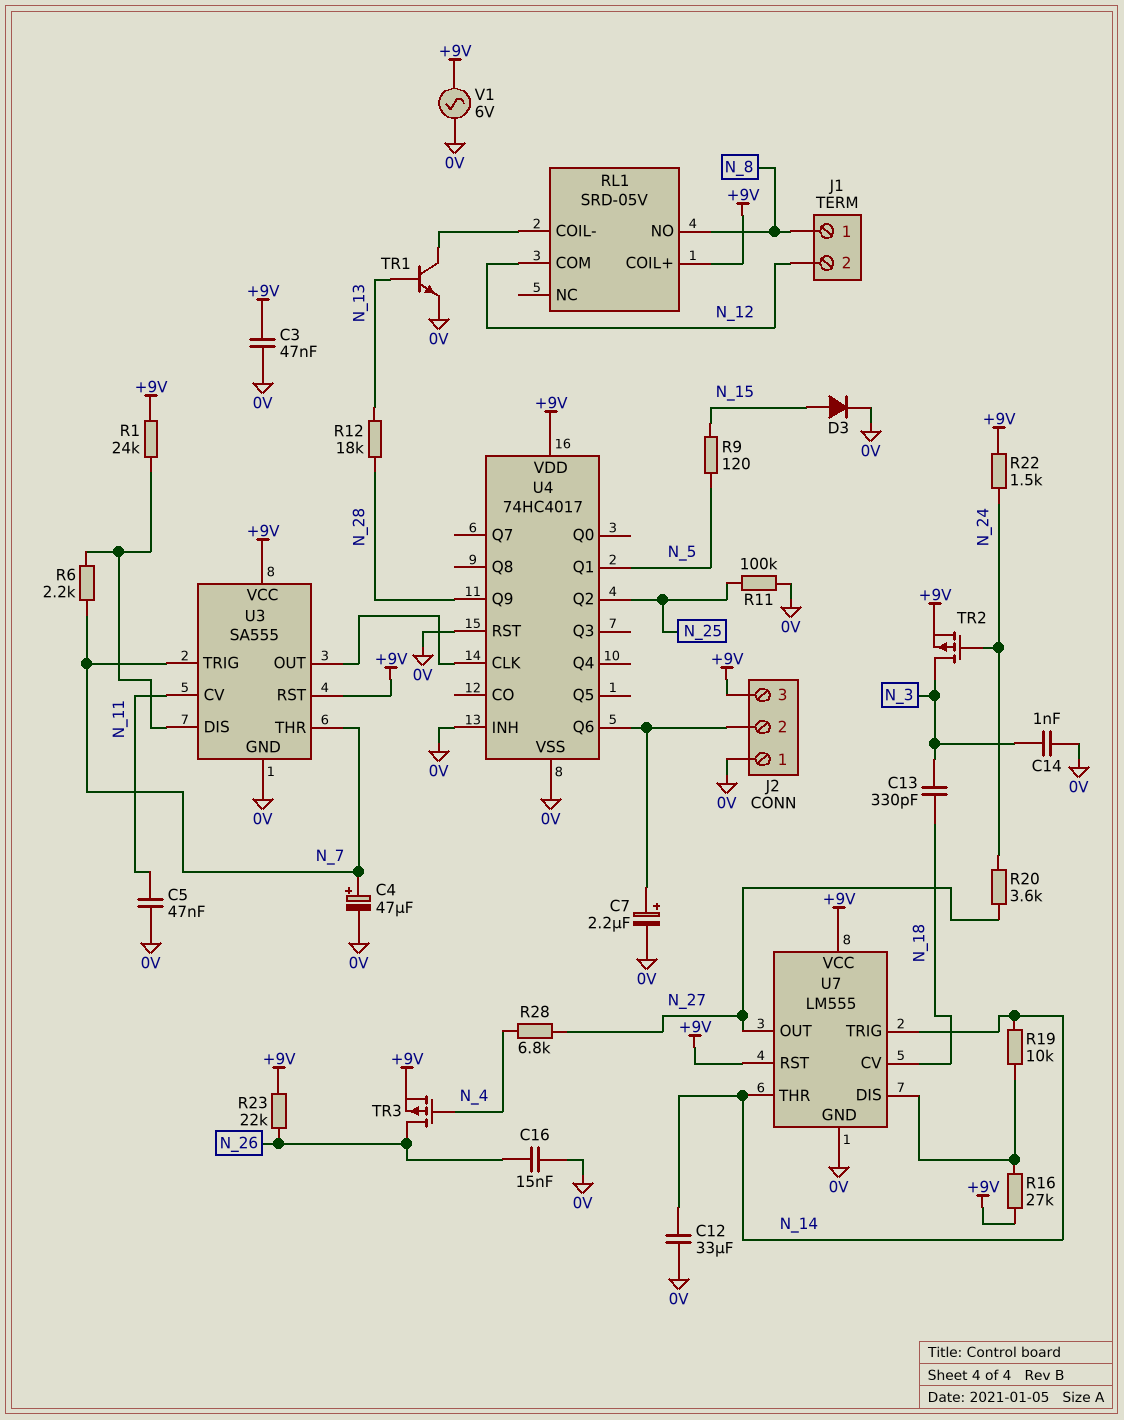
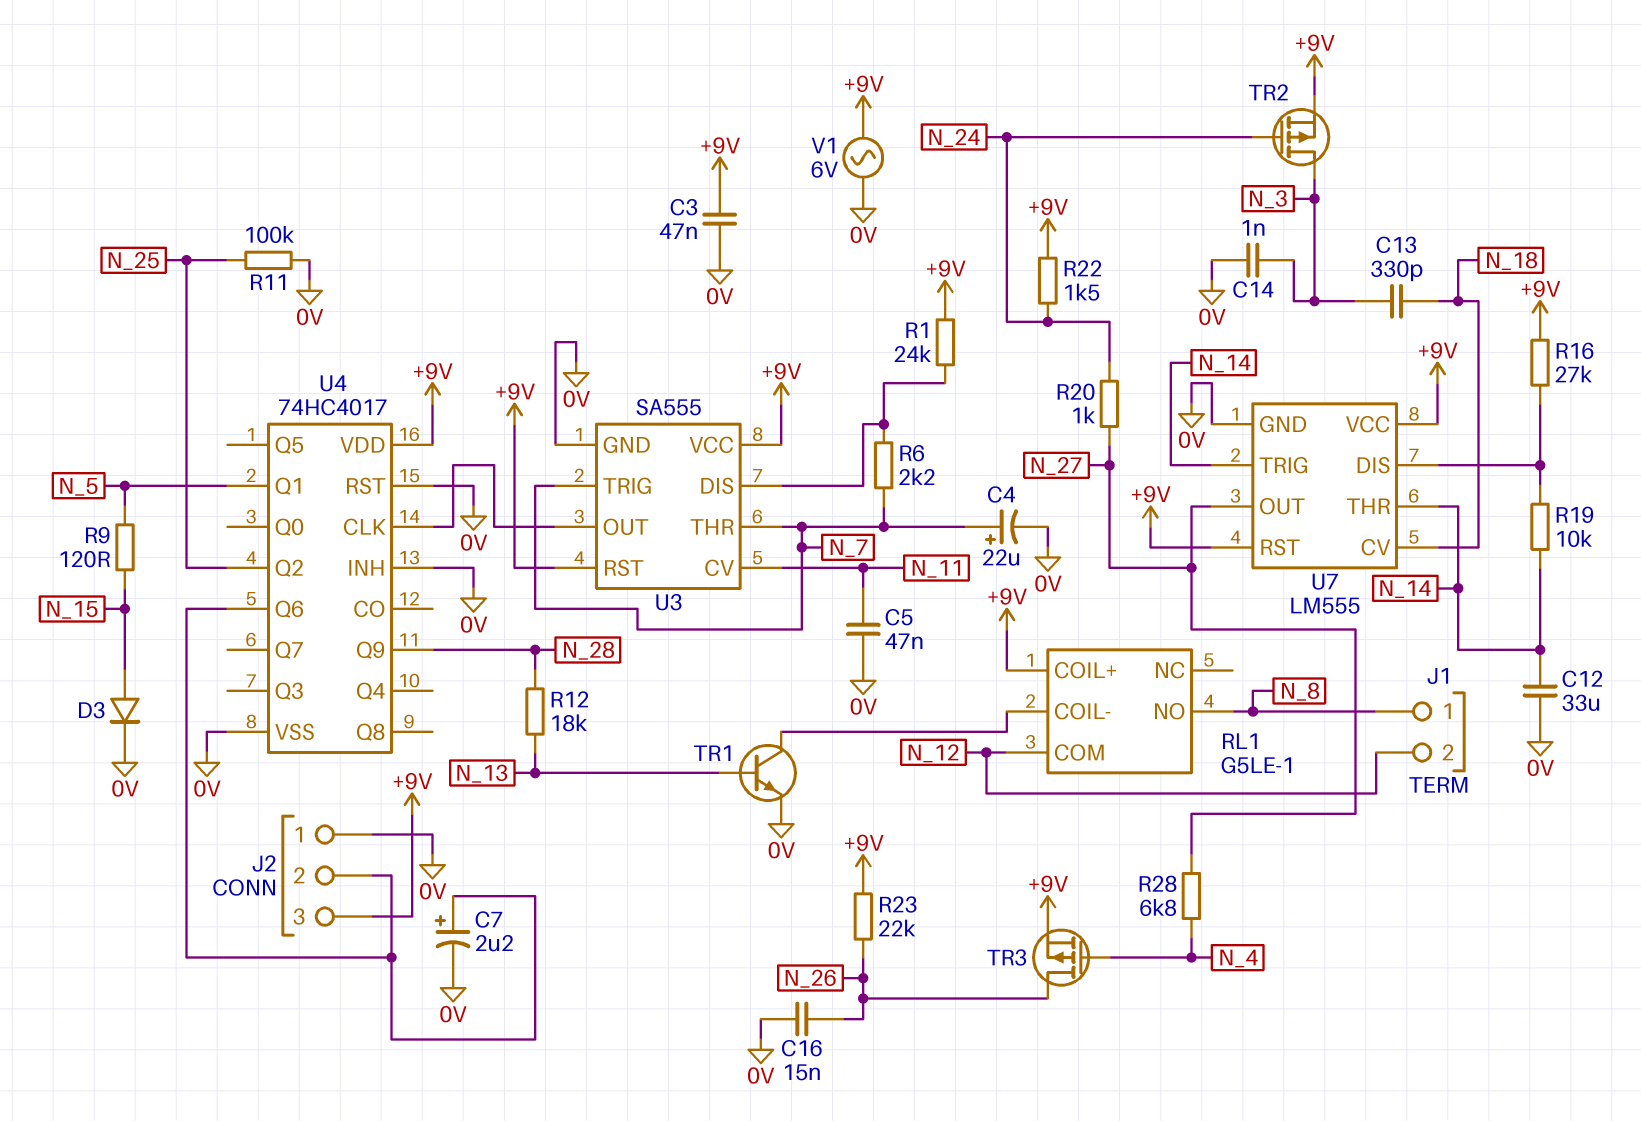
C4: 47uF (plus N_7, minus 0V) -> 22uF (plus N_7, minus 0V)
R20: 3.6k (N_24, N_27) -> 1k (N_24, N_27)
RL1: SRD-05V -> G5LE-1

